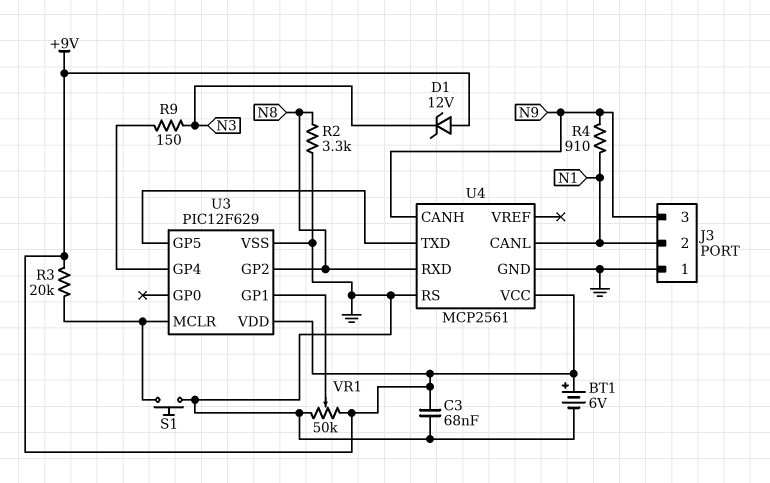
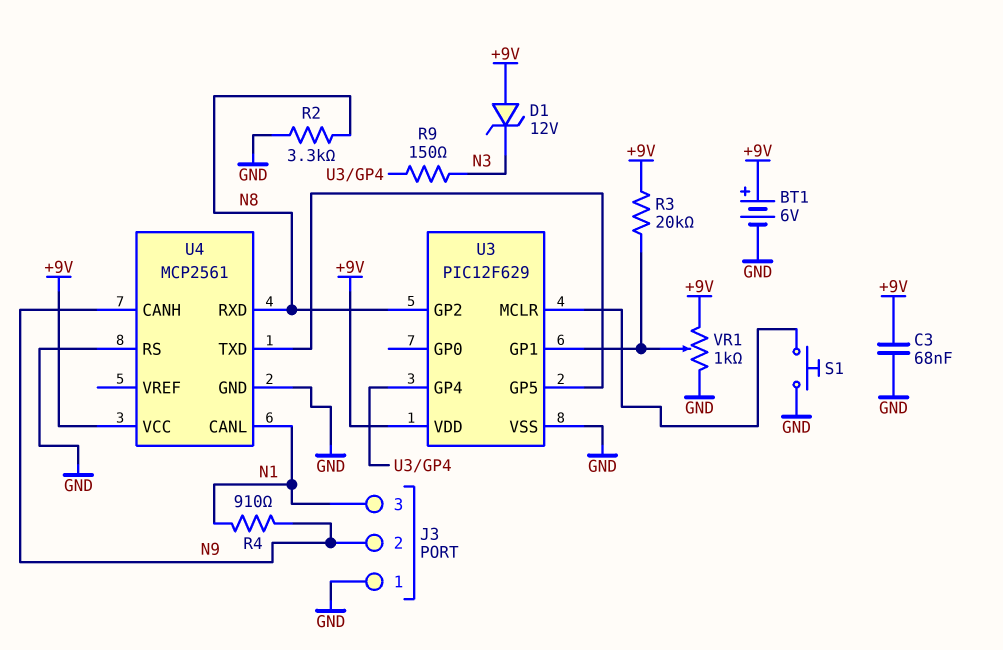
J3 pin 2: N1 -> N9
J3 pin 3: N9 -> N1
R3: 20k (+9V, U3/MCLR) -> 20k (+9V, U3/GP1)
VR1: 50k (+9V, GND, wiper U3/GP1) -> 1k (+9V, GND, wiper U3/GP1)

